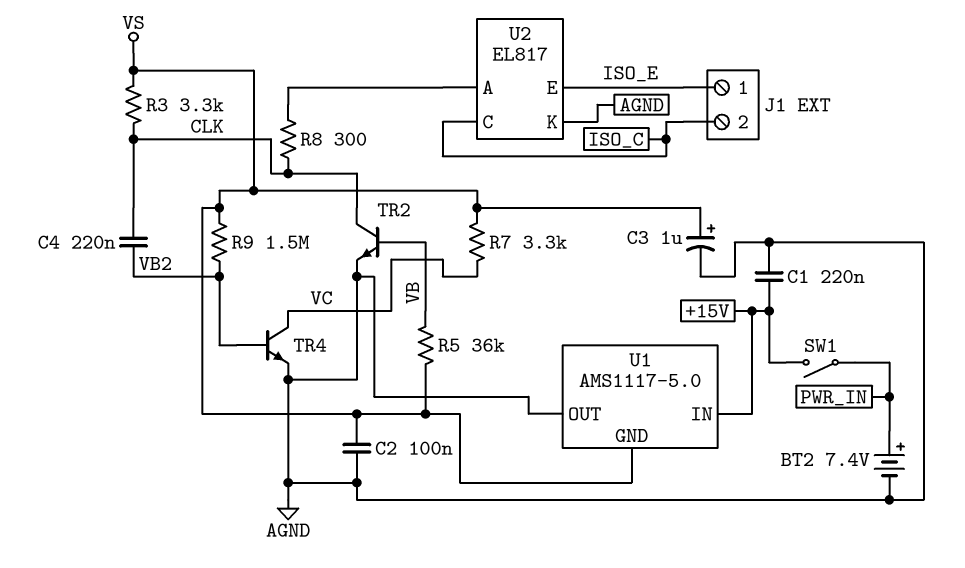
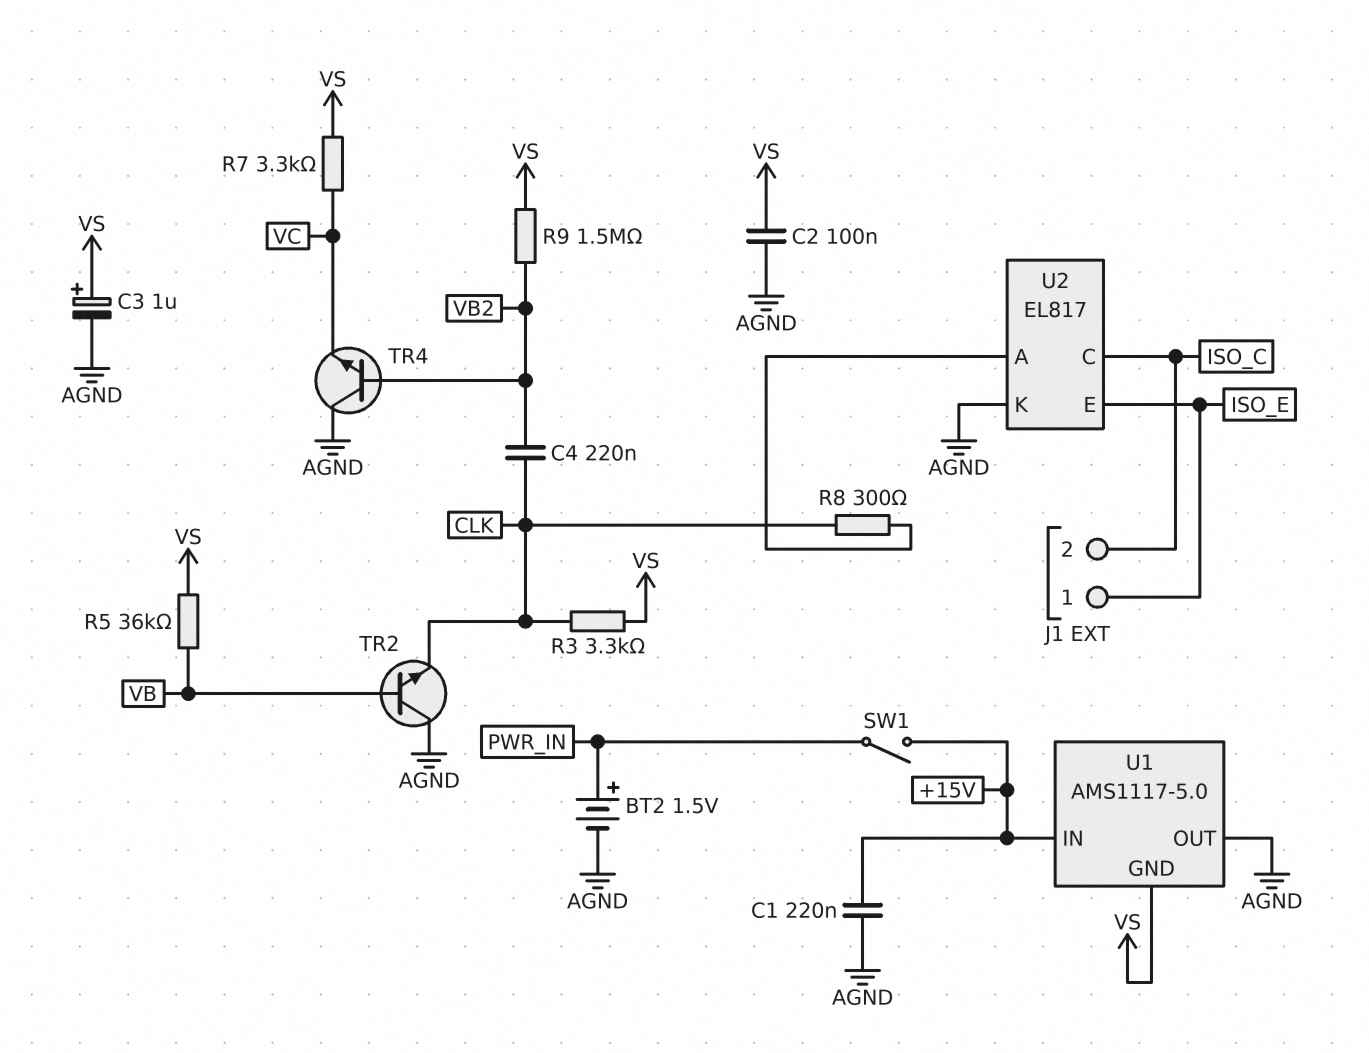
BT2: 7.4V (plus PWR_IN, minus AGND) -> 1.5V (plus PWR_IN, minus AGND)
TR2: NPN (B VB, C CLK, E AGND) -> NPN (B VB, C AGND, E CLK)
TR4: NPN (B VB2, C VC, E AGND) -> NPN (B VB2, C AGND, E VC)

